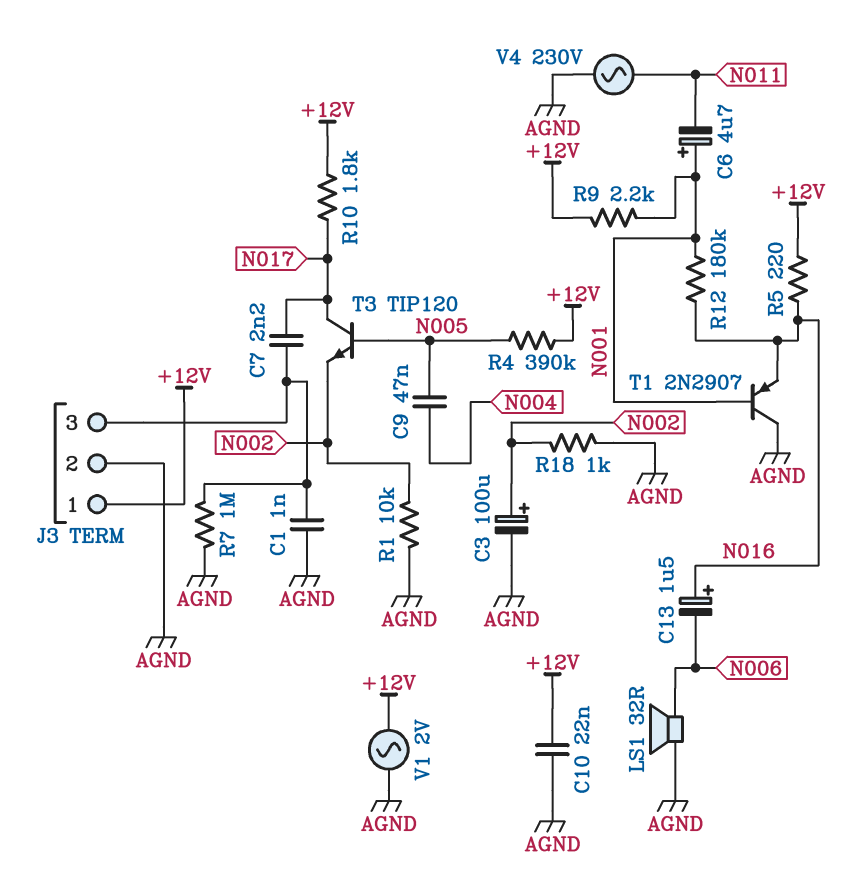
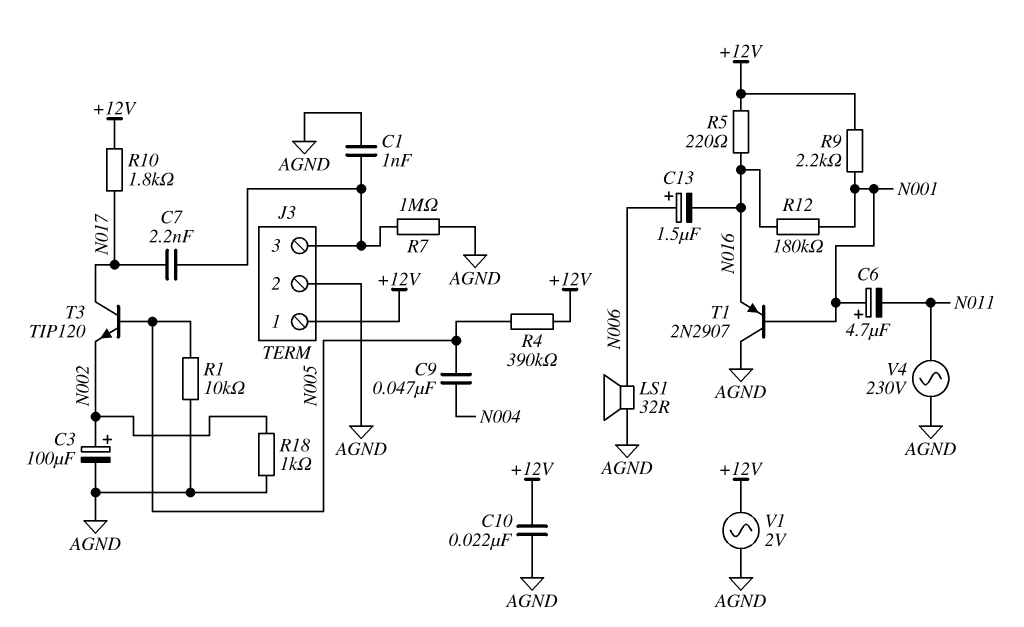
C13: 1.5uF (plus N016, minus N006) -> 1.5uF (plus N006, minus N016)
R1: 10k (AGND, N002) -> 10k (AGND, N005)

